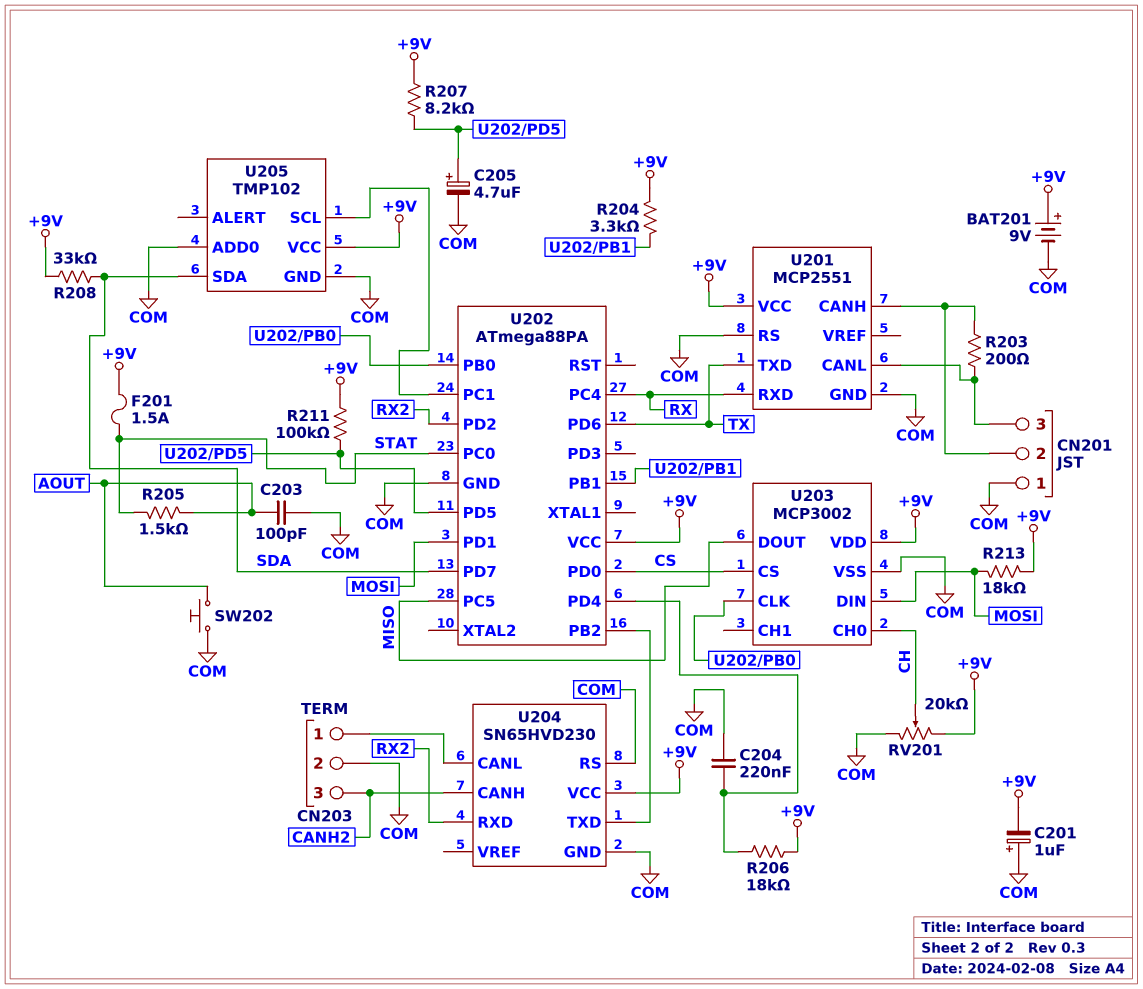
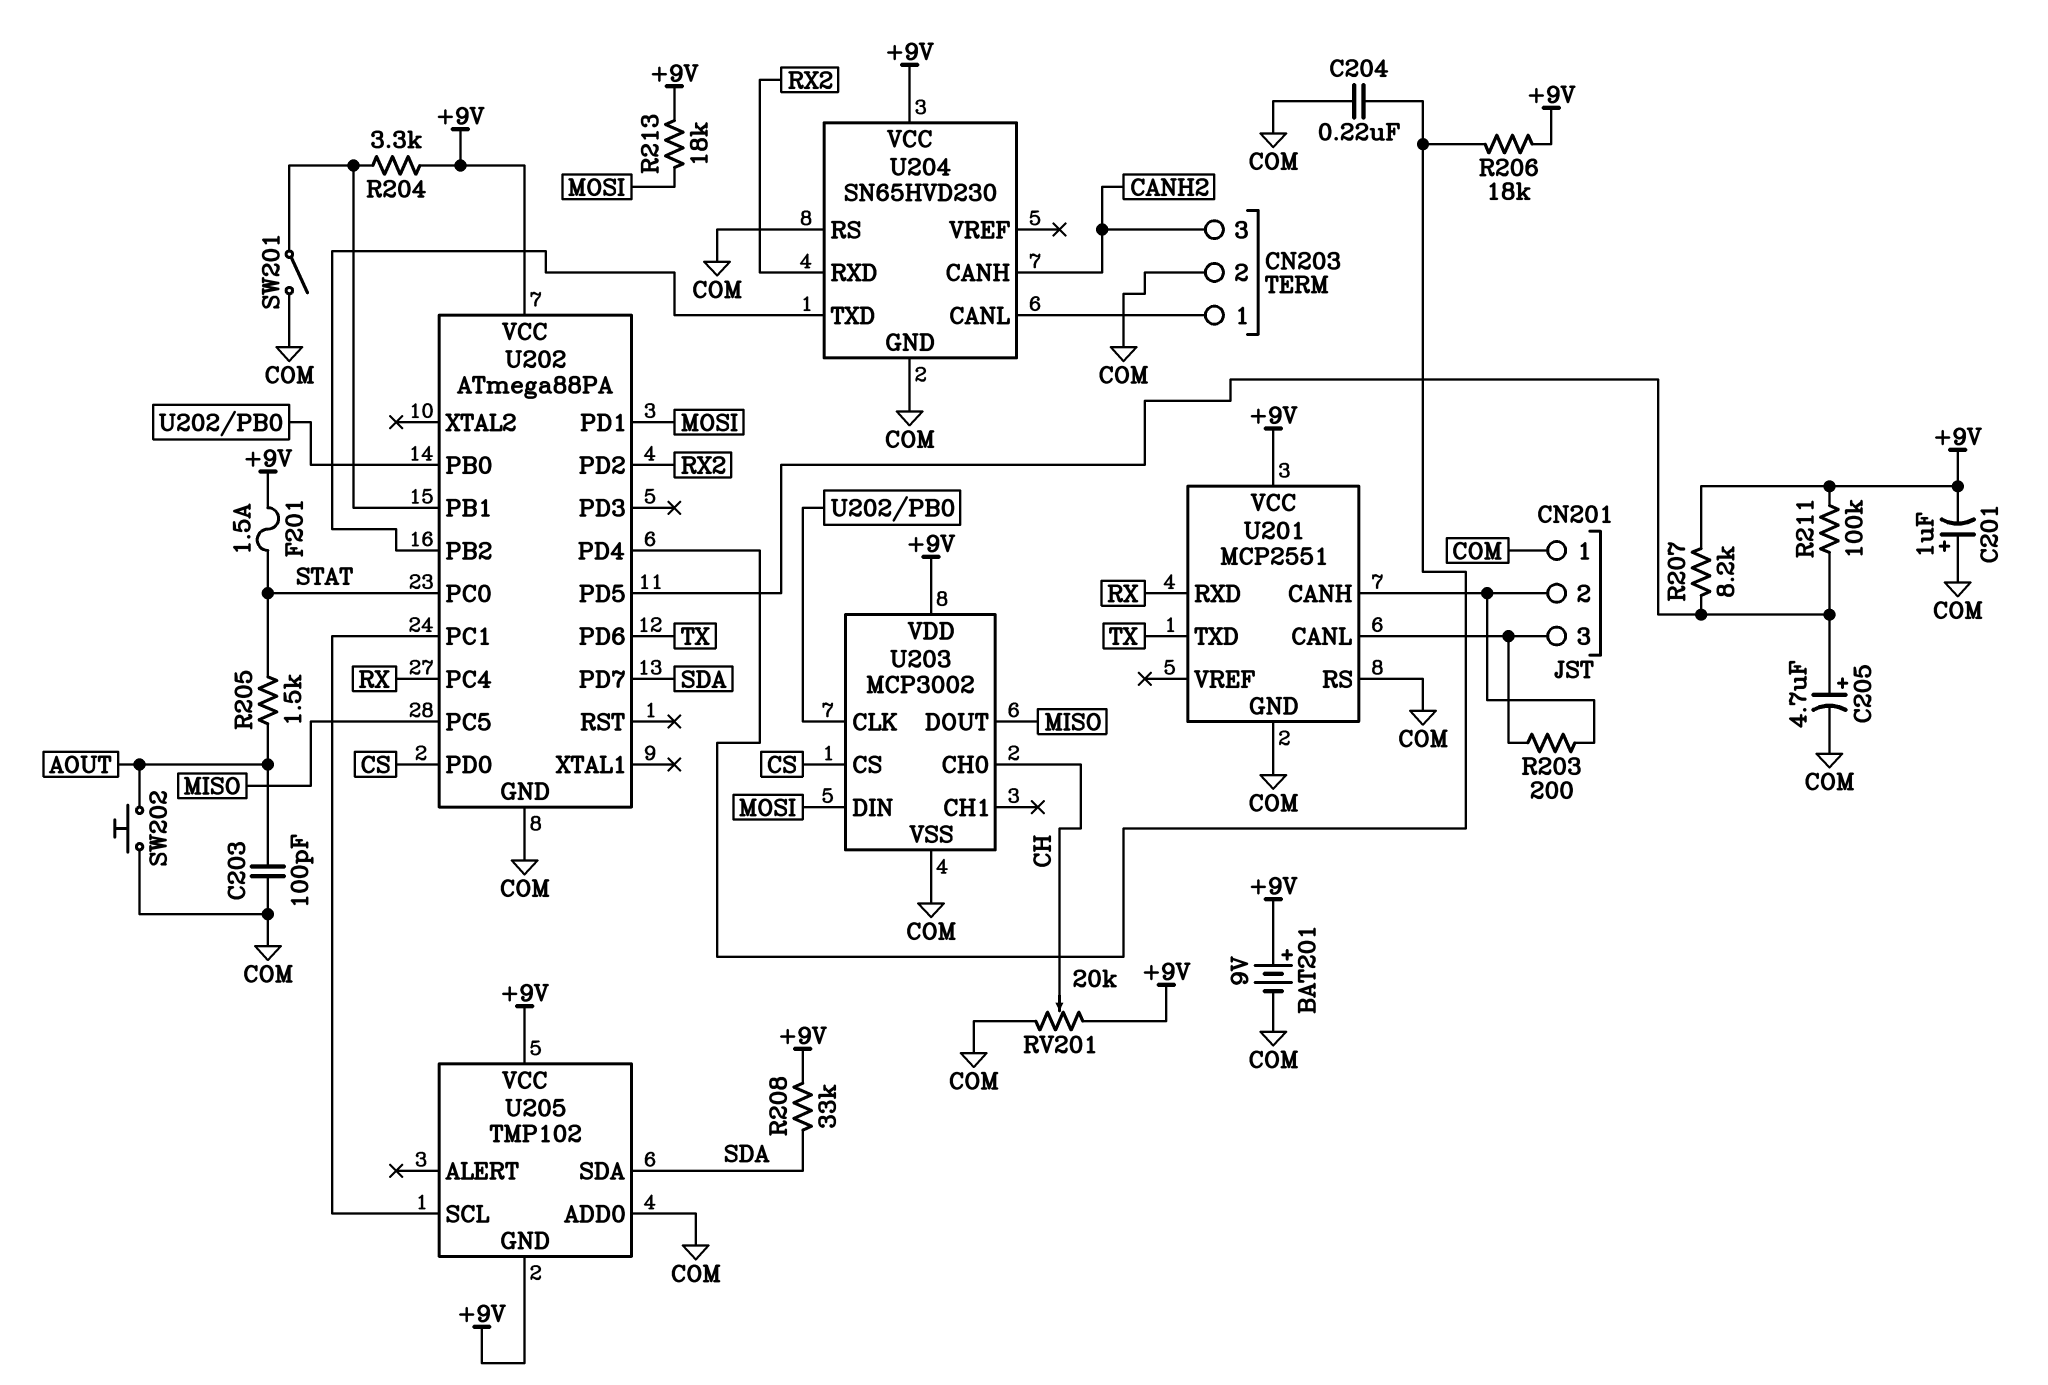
SW201: none -> switch (COM, U202/PB1)
U205 pin GND: COM -> +9V

